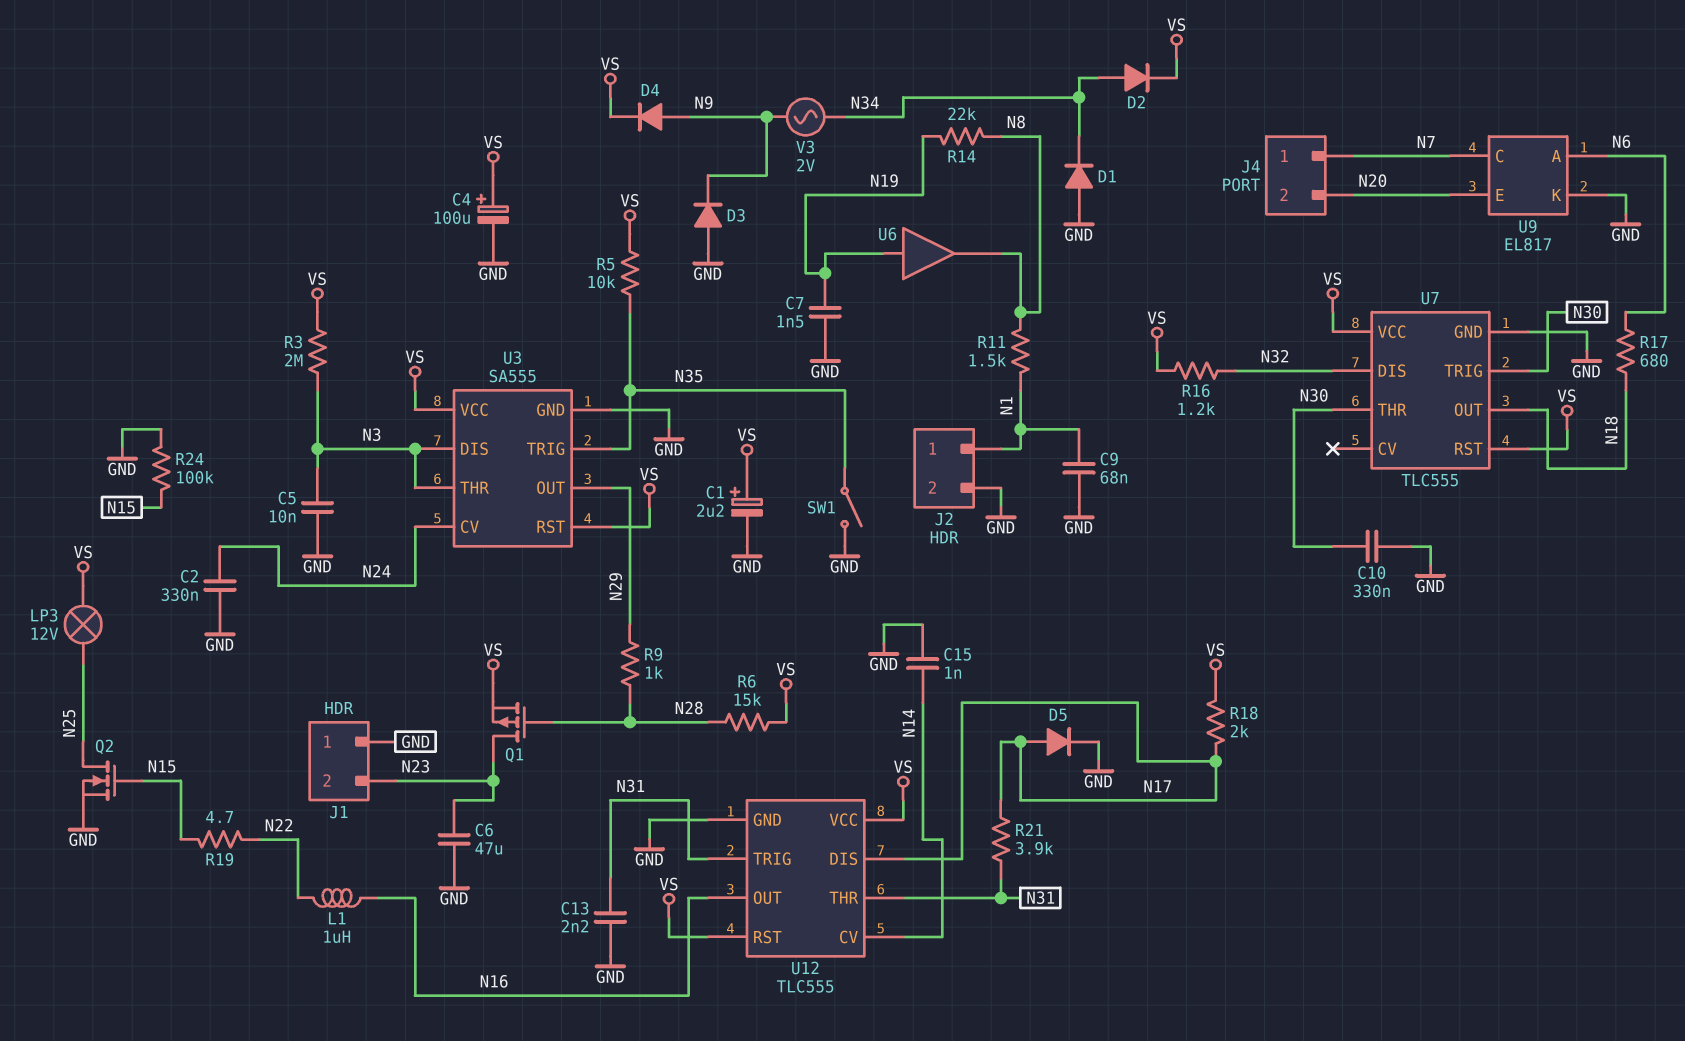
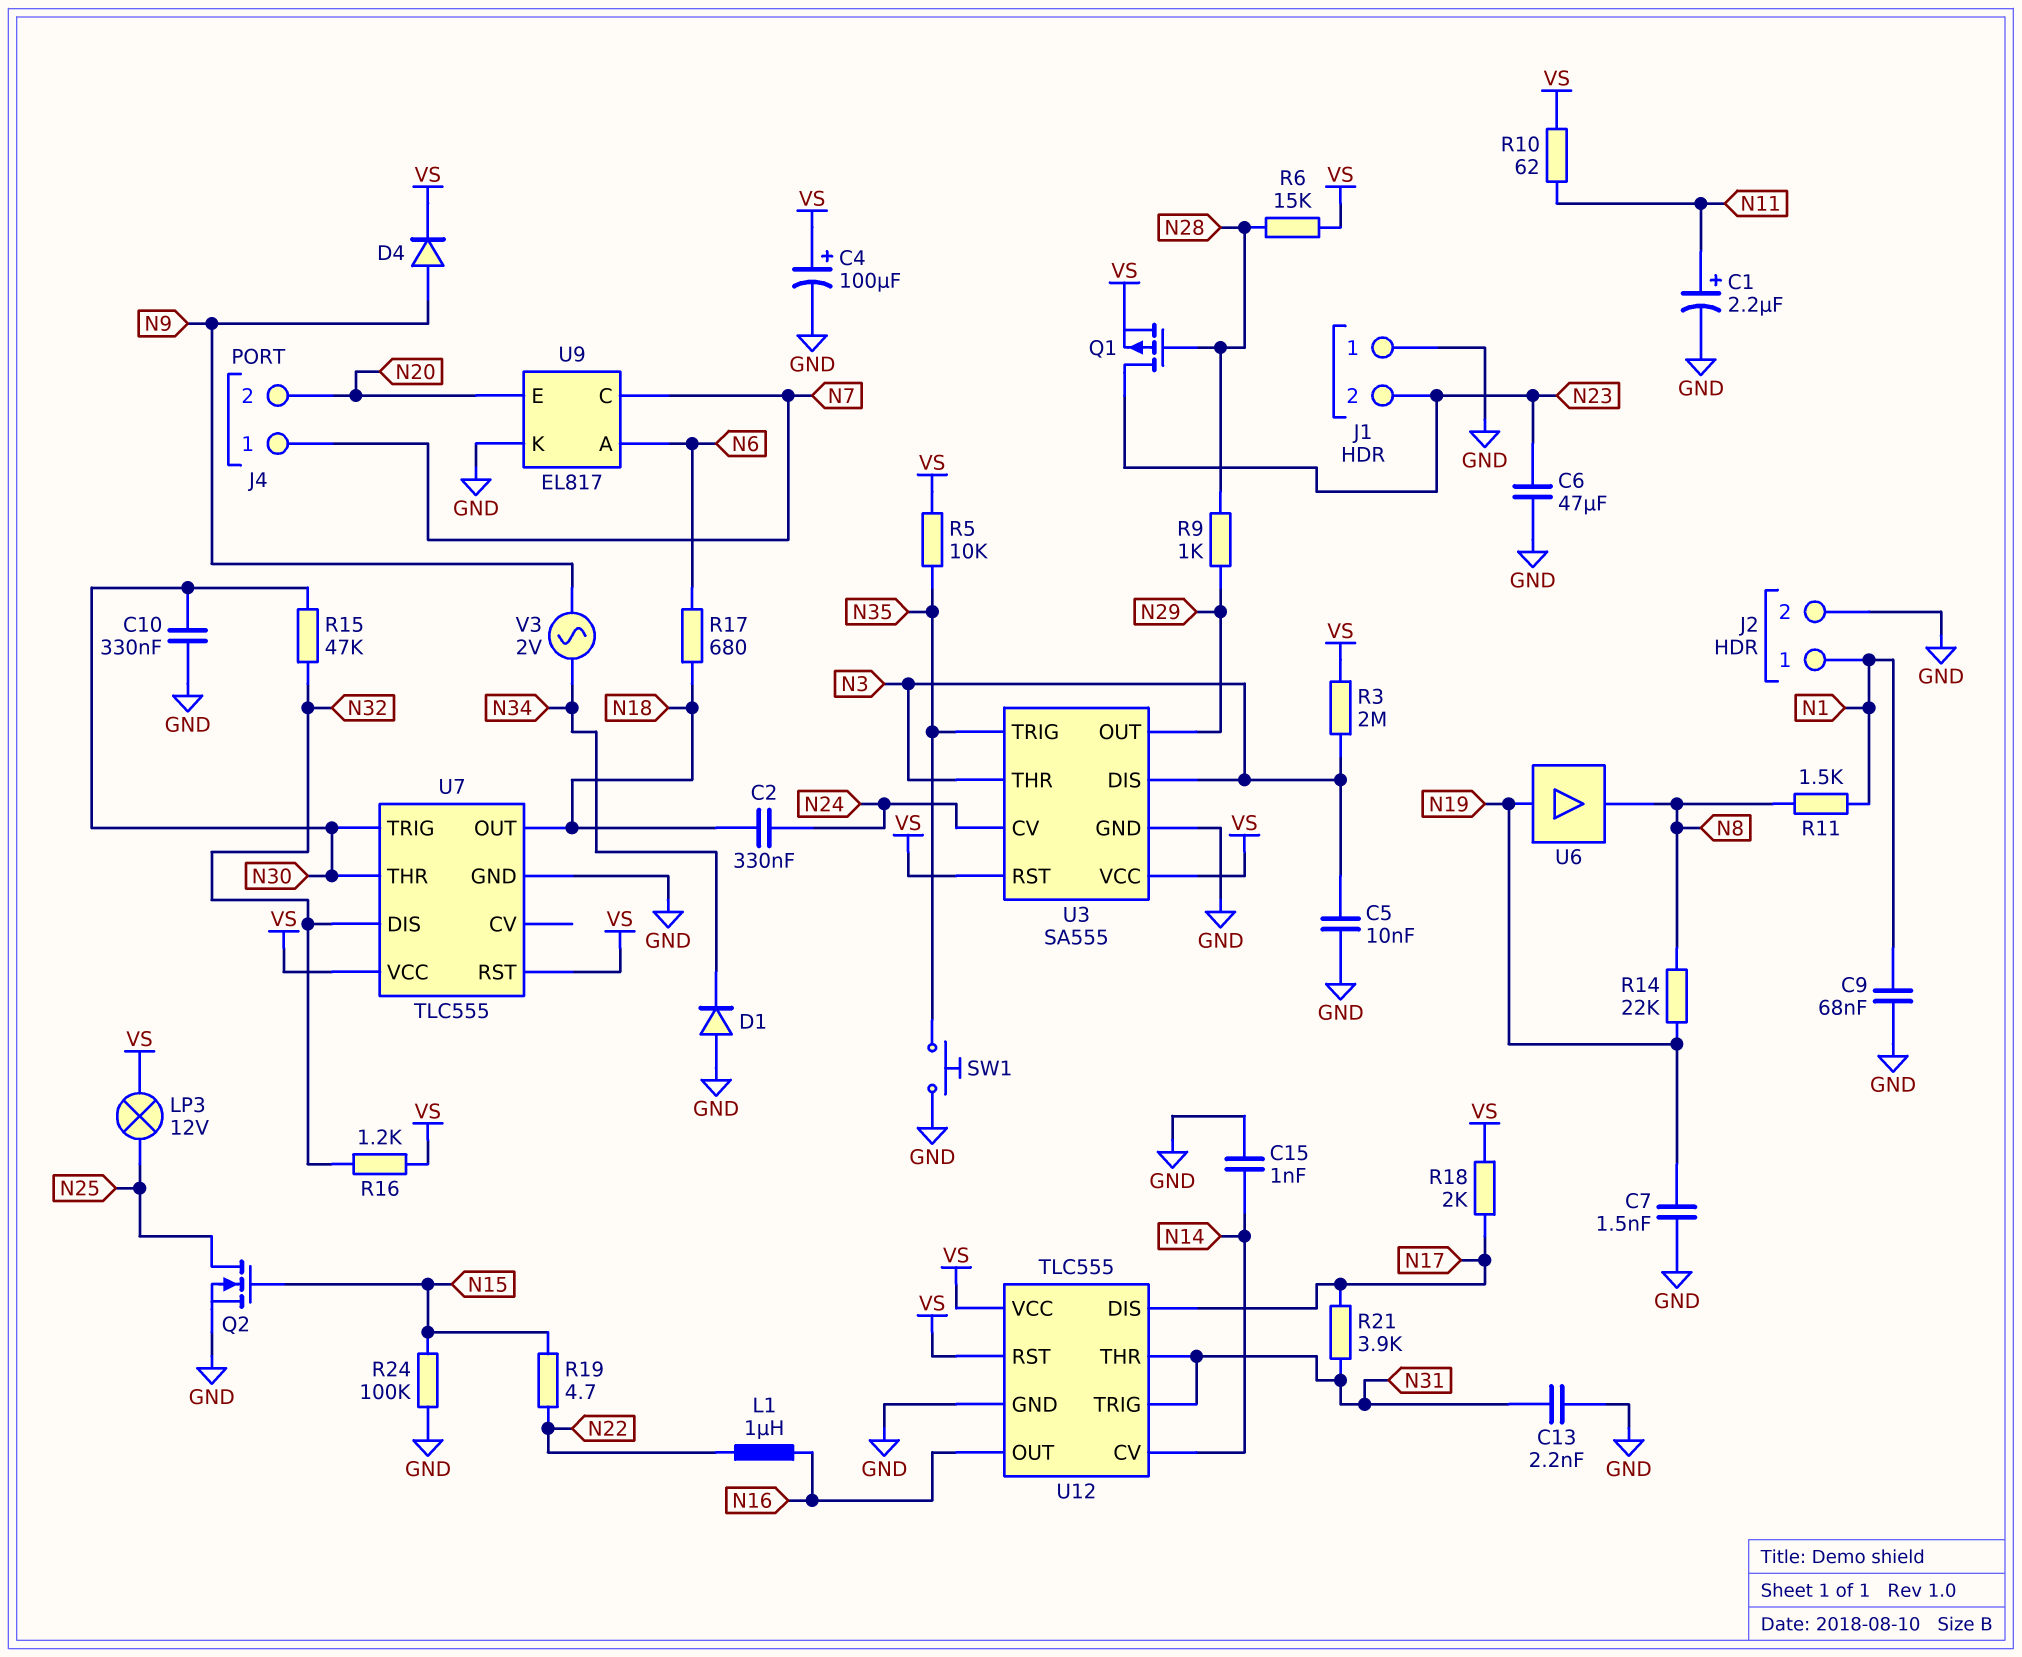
C1: 2.2uF (plus VS, minus GND) -> 2.2uF (plus N11, minus GND)
C2: 330nF (GND, N24) -> 330nF (N18, N24)
D2: diode (A N34, K VS) -> none
D3: diode (A GND, K N9) -> none
D5: diode (A N17, K GND) -> none
R10: none -> 62 (N11, VS)
R15: none -> 47k (N30, N32)
SW1: switch (GND, N35) -> button (GND, N35)

